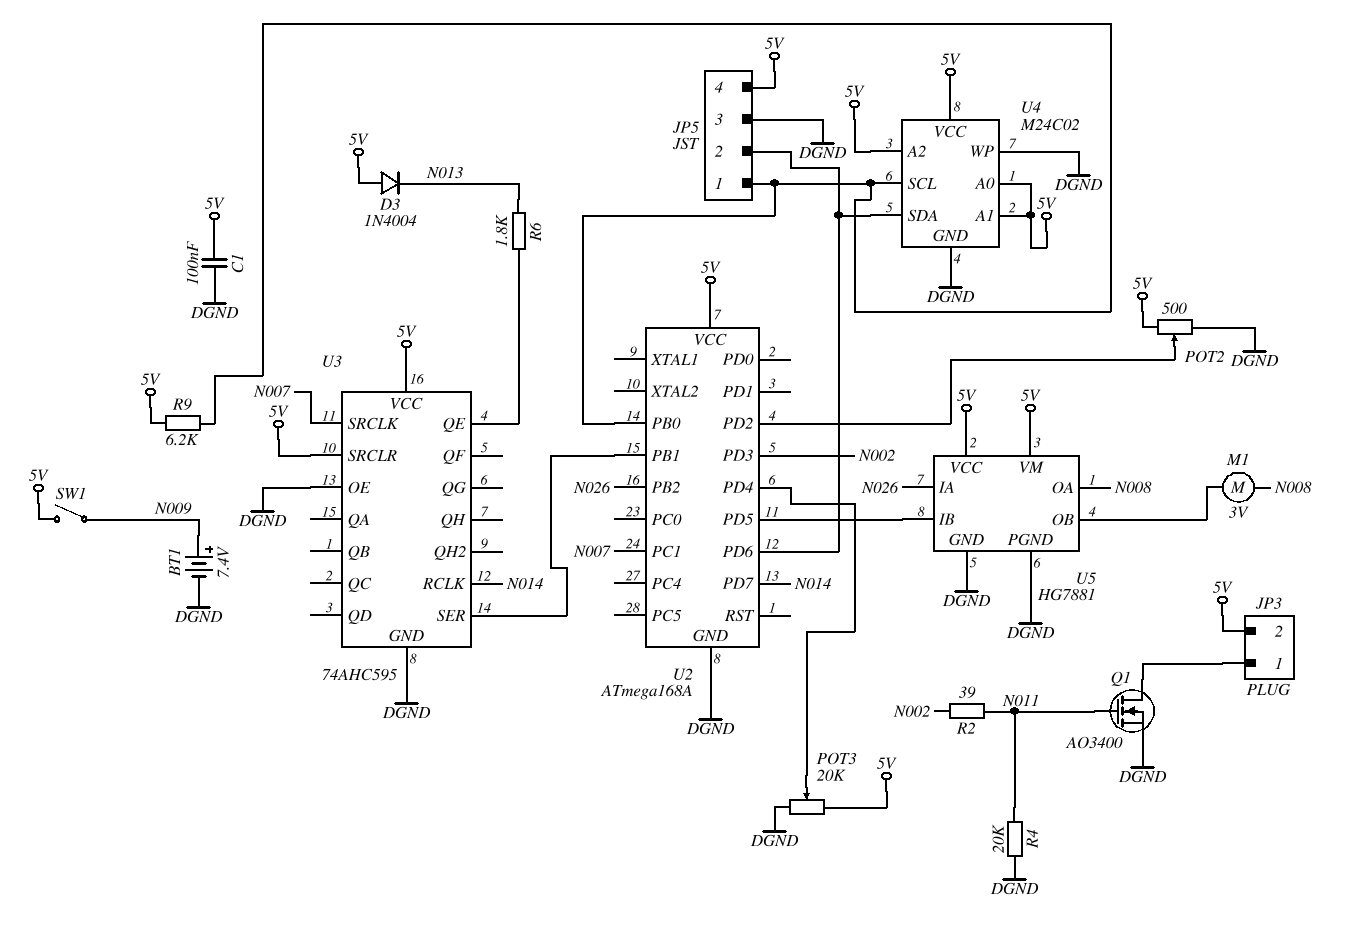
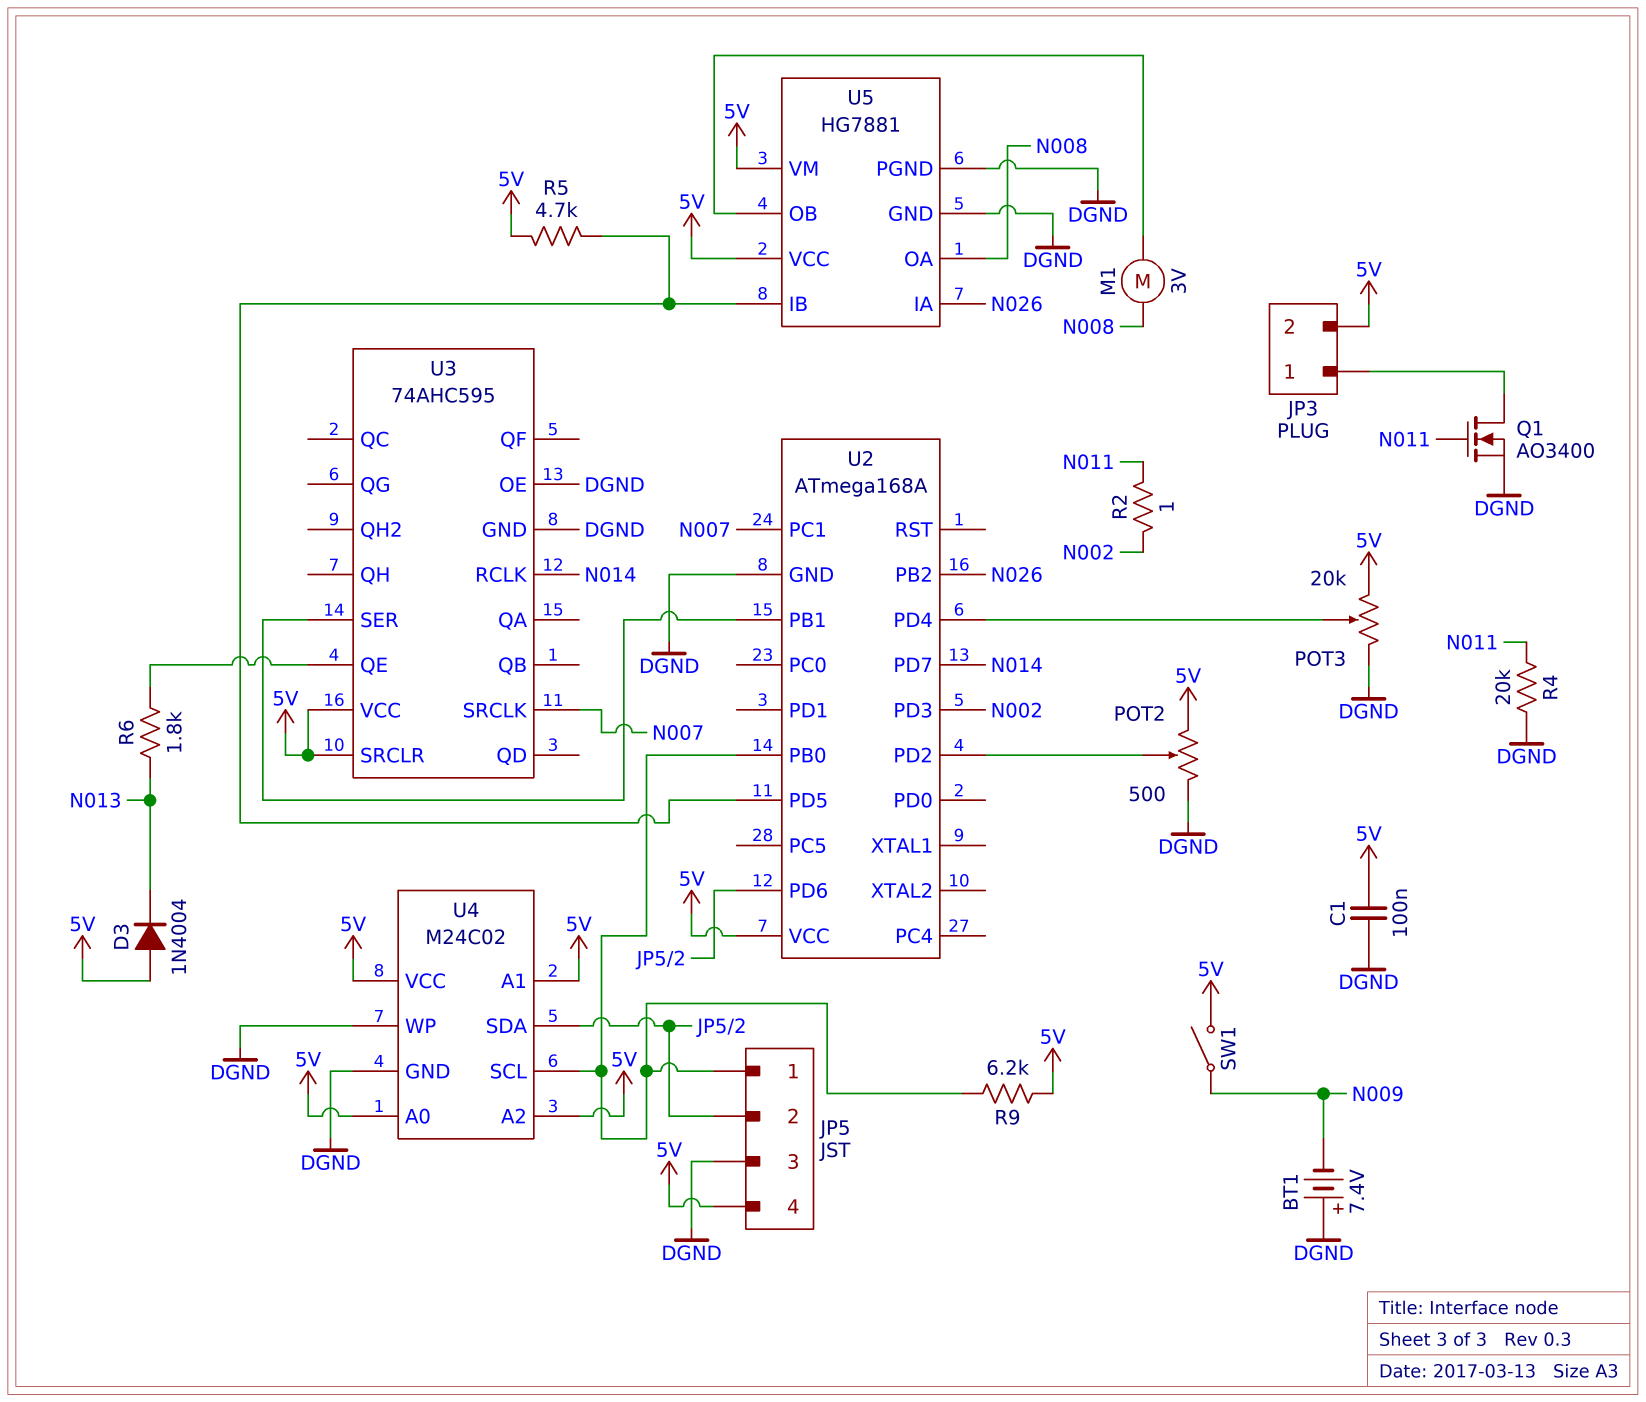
BT1: 7.4V (plus N009, minus DGND) -> 7.4V (plus DGND, minus N009)
R2: 39 (N002, N011) -> 1 (N002, N011)
R5: none -> 4.7k (5V, U2/PD5)

